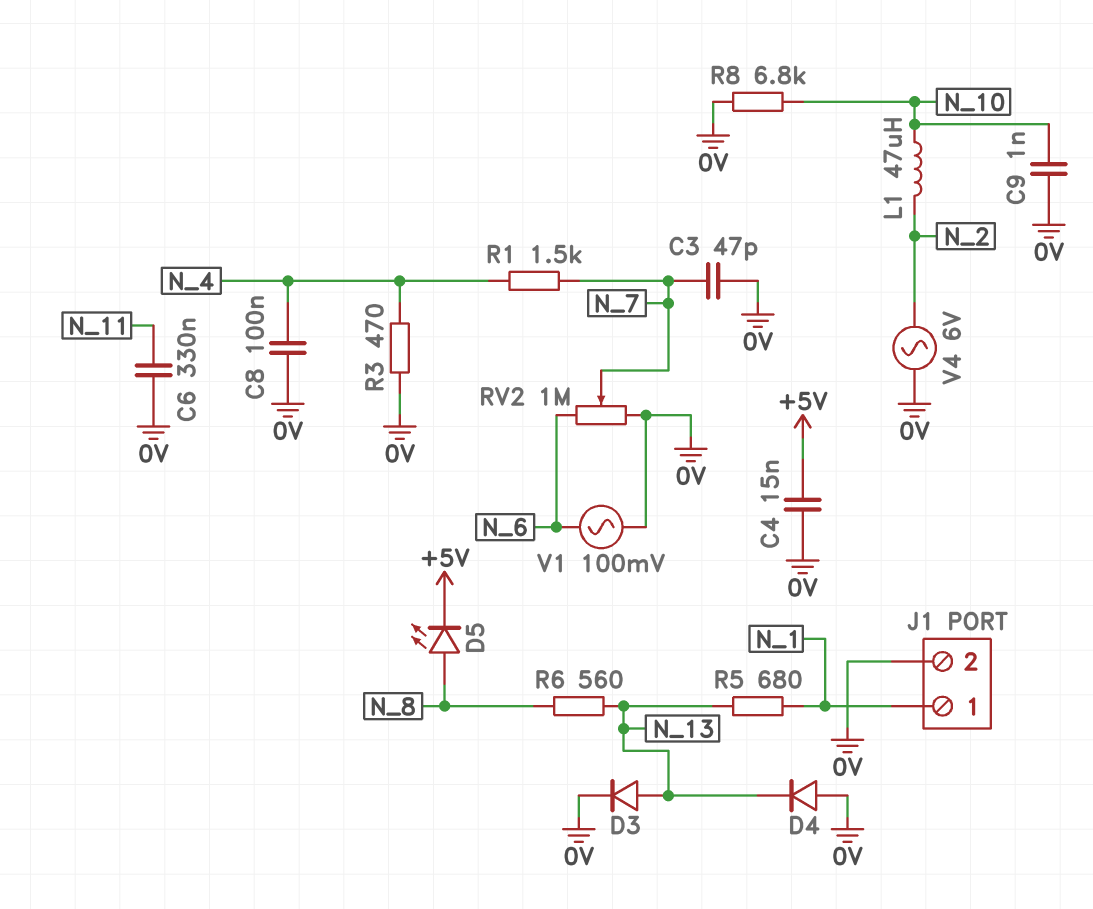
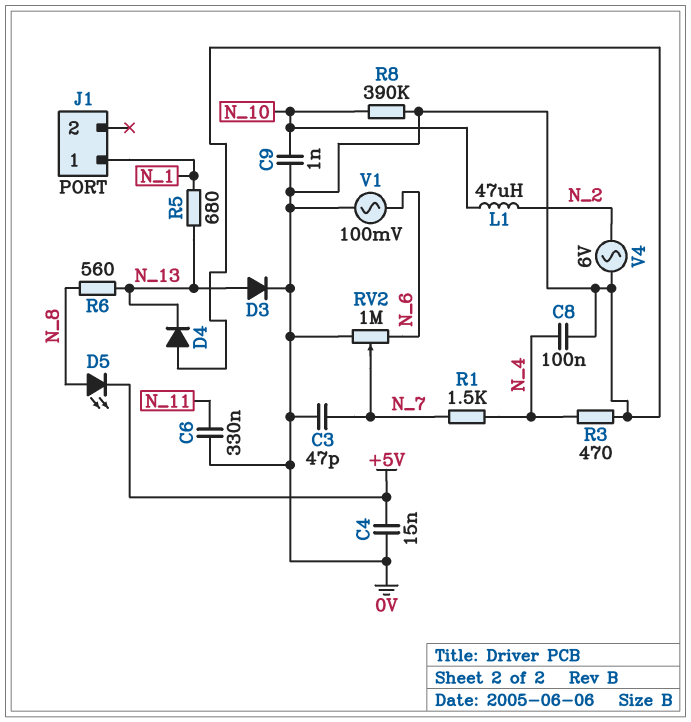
J1 pin 2: 0V -> none
R8: 6.8k (0V, N_10) -> 390k (0V, N_10)

